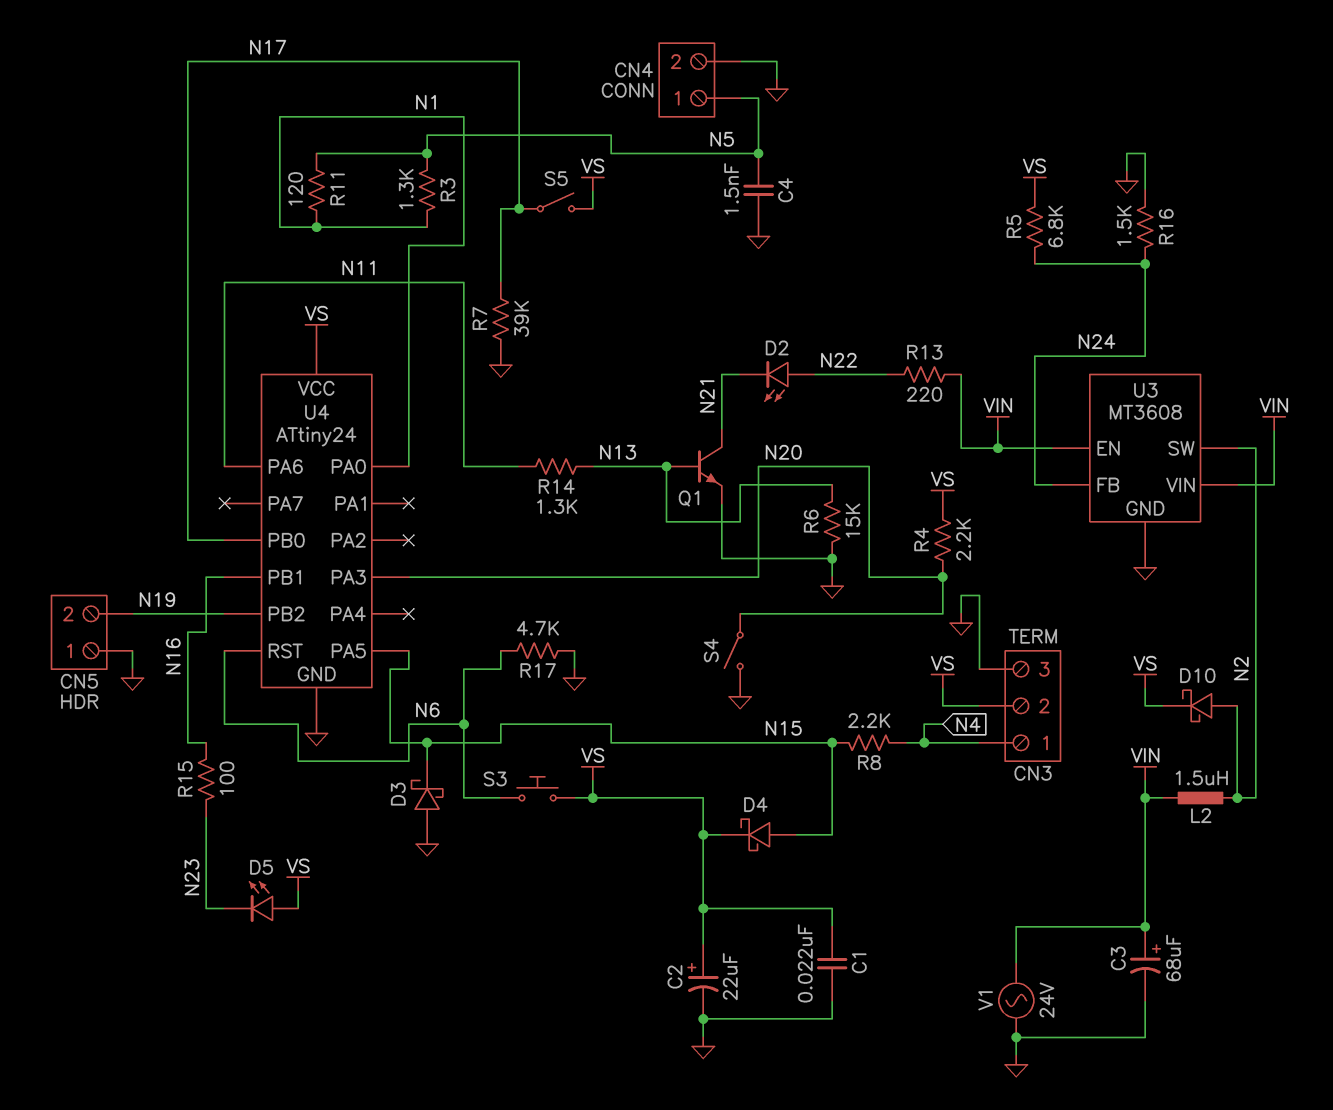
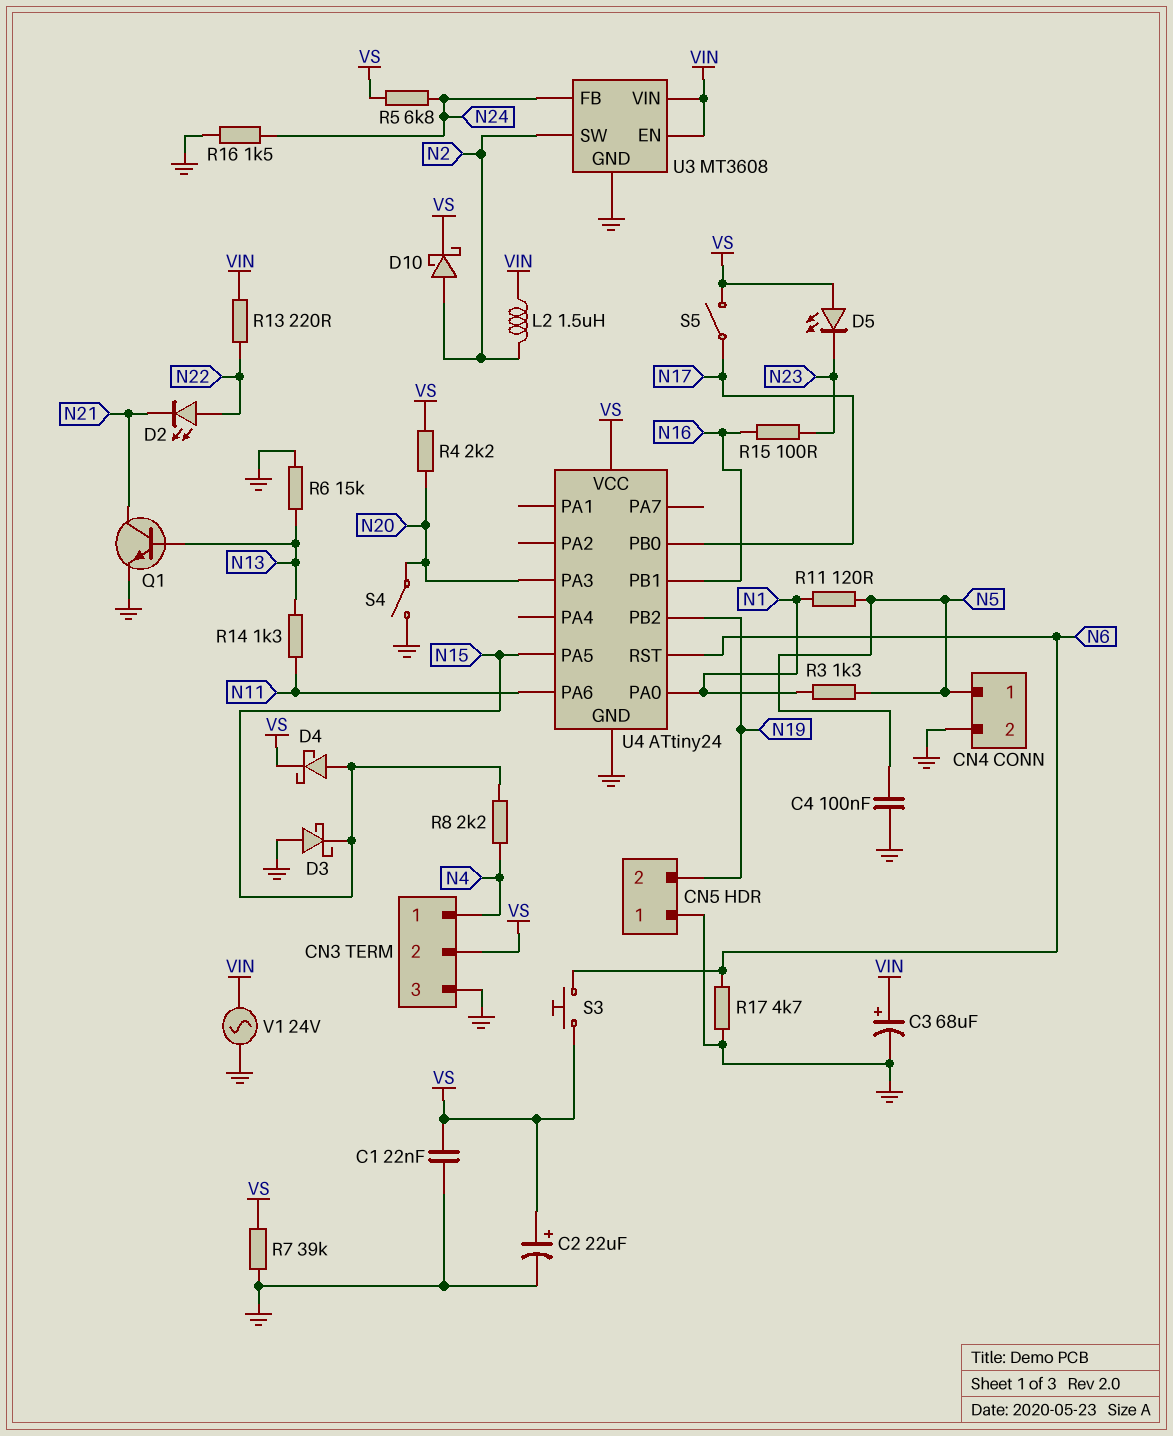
C4: 1.5nF (GND, N5) -> 100nF (GND, N5)
R7: 39k (GND, N17) -> 39k (GND, VS)

